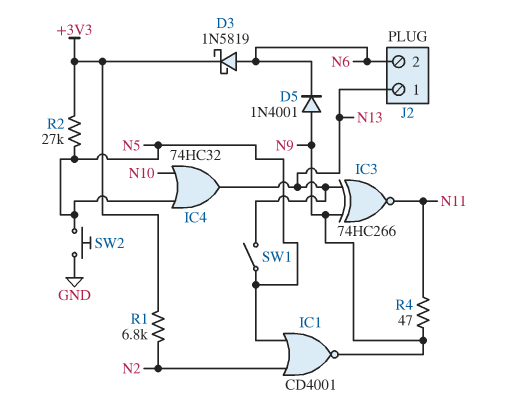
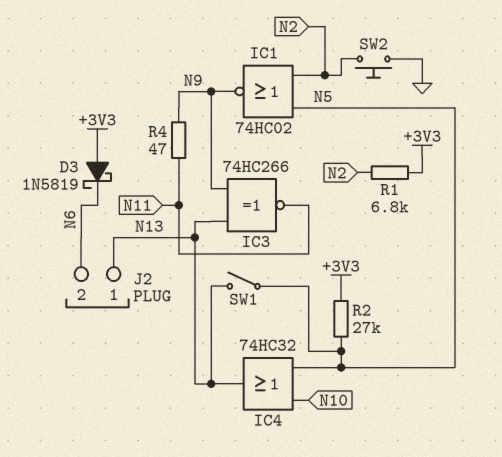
D3: schottky 1N5819 (A N6, K +3V3) -> schottky 1N5819 (A +3V3, K N6)
D5: diode 1N4001 (A N9, K N6) -> none
IC1: NOR CD4001 (in N2, in N5, out N9) -> NOR 74HC02 (in N2, in N5, out N9)
SW2: button (GND, N5) -> button (GND, N2)

